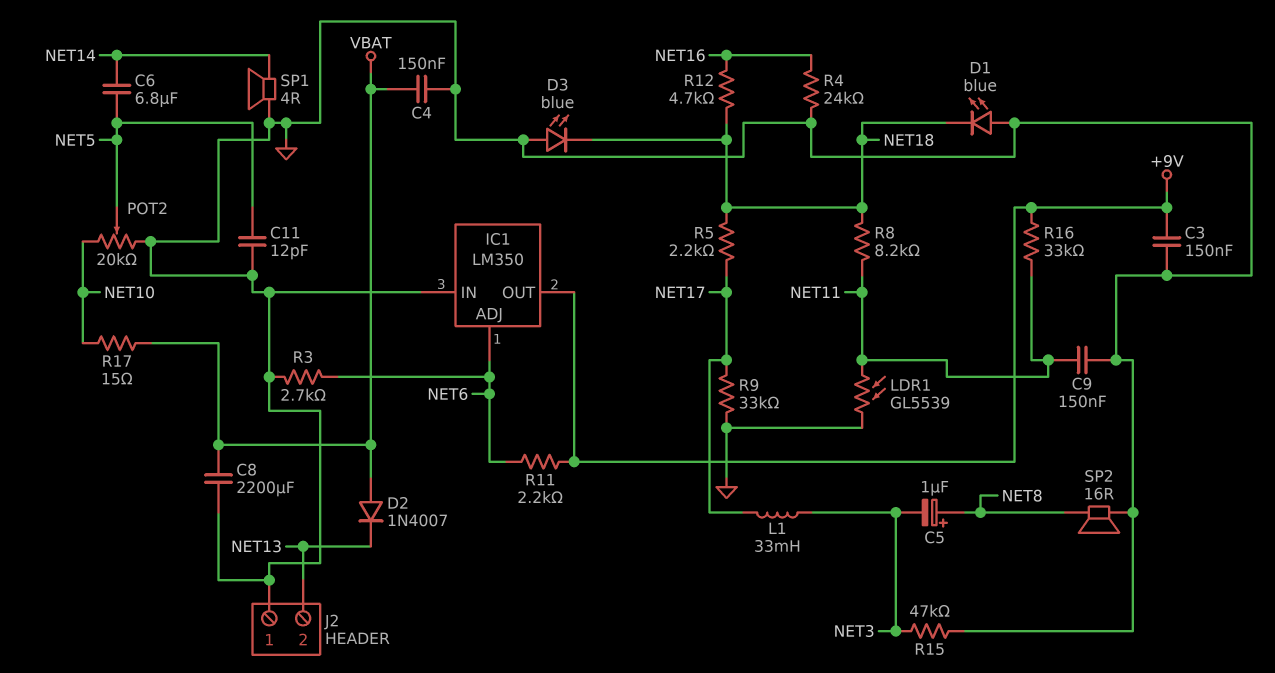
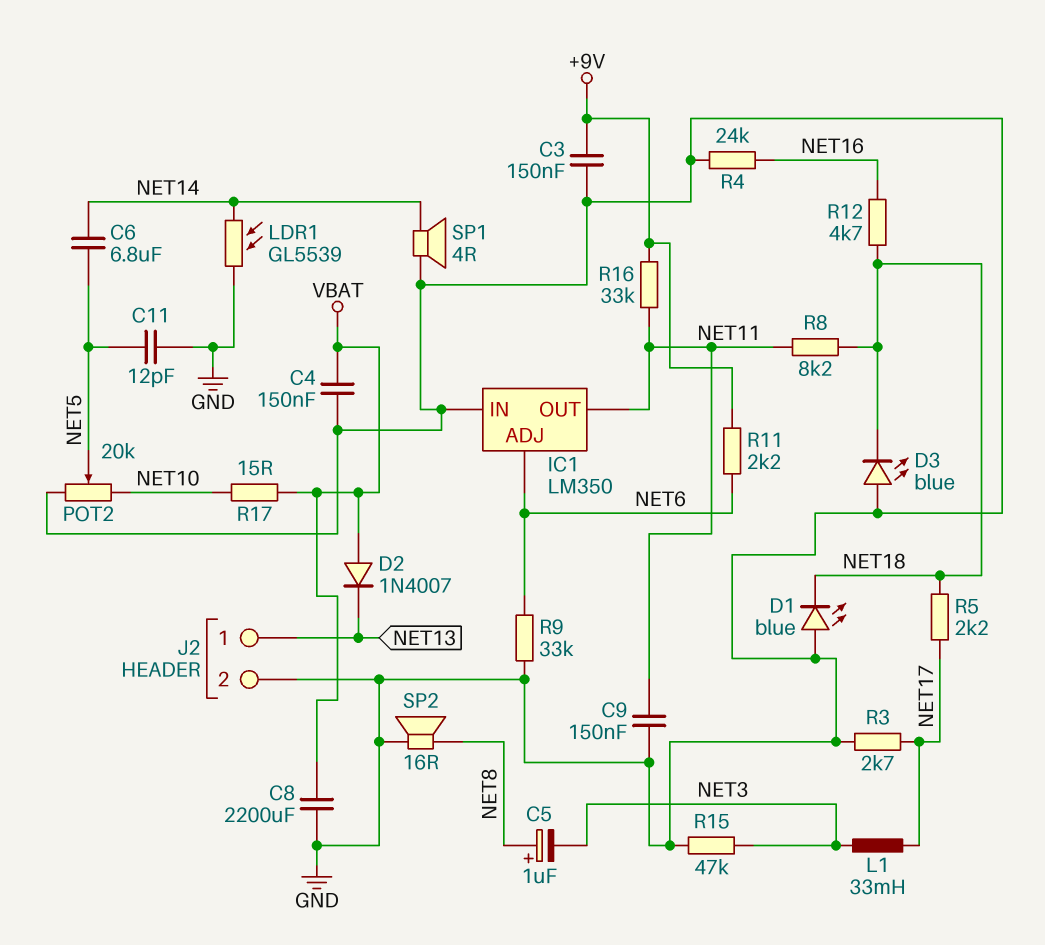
IC1 pin OUT: +9V -> NET11
J2 pin 1: GND -> NET13
J2 pin 2: NET13 -> GND
LDR1: GL5539 (GND, NET11) -> GL5539 (GND, NET14)
R3: 2.7k (GND, NET6) -> 2.7k (GND, NET17)
R9: 33k (GND, NET17) -> 33k (GND, NET6)

